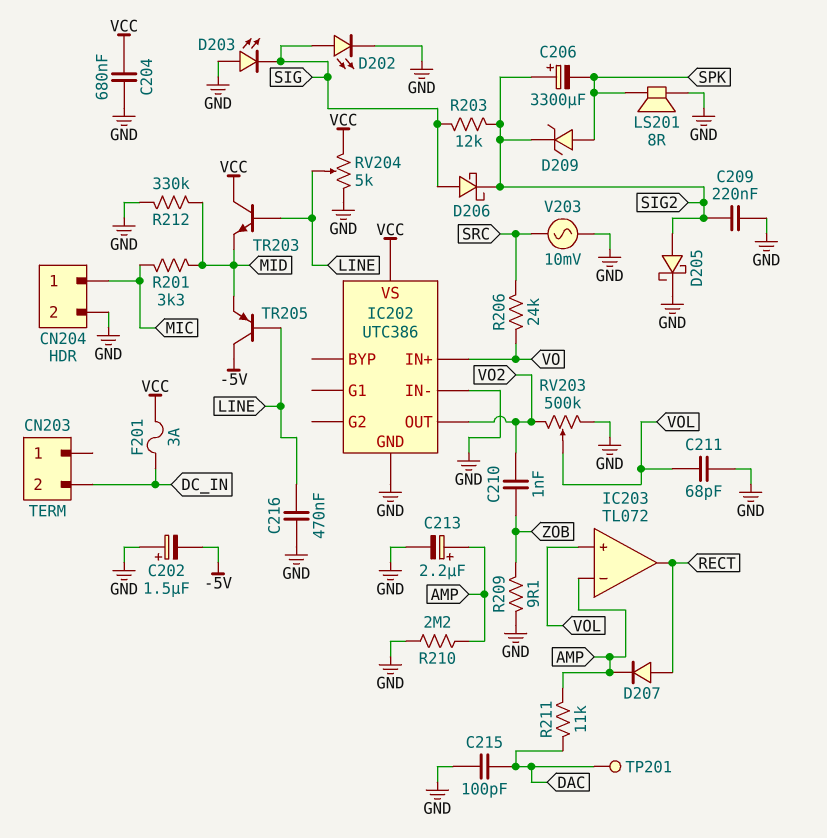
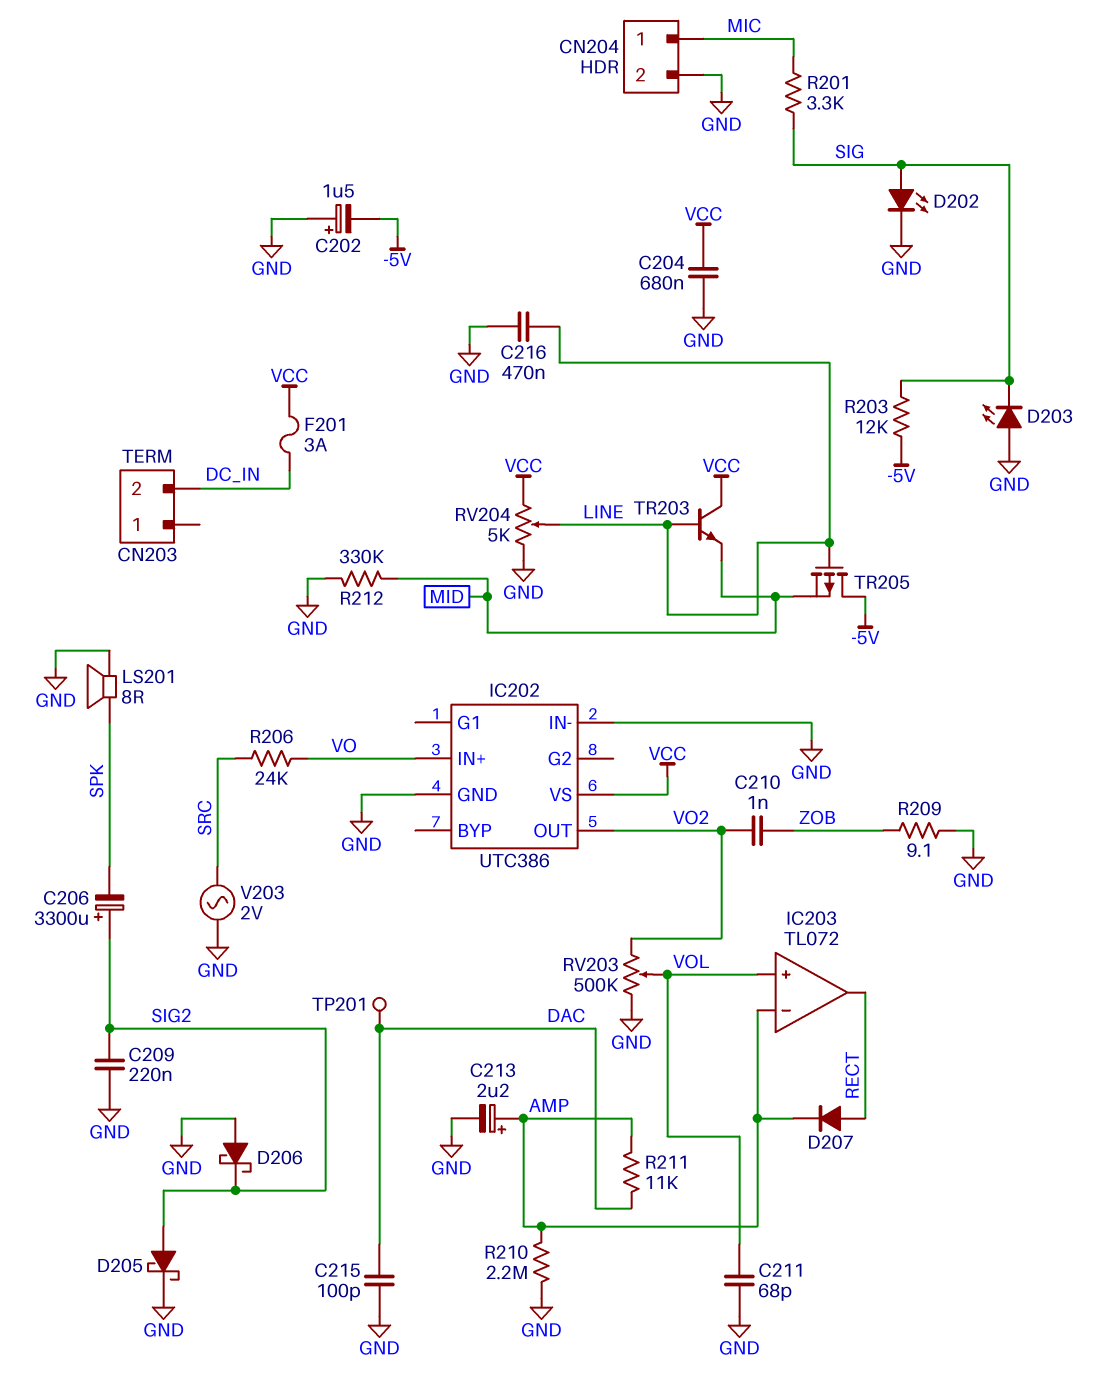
D206: schottky (A SIG, K SIG2) -> schottky (A GND, K SIG2)
D209: zener (A SPK, K SIG2) -> none
R201: 3.3k (MIC, MID) -> 3.3k (MIC, SIG)
R203: 12k (SIG, SIG2) -> 12k (-5V, SIG)
TR205: PNP (B LINE, C -5V, E MID) -> PMOS (G LINE, D -5V, S MID)
V203: AC 10mV (GND, SRC) -> AC 2V (GND, SRC)

